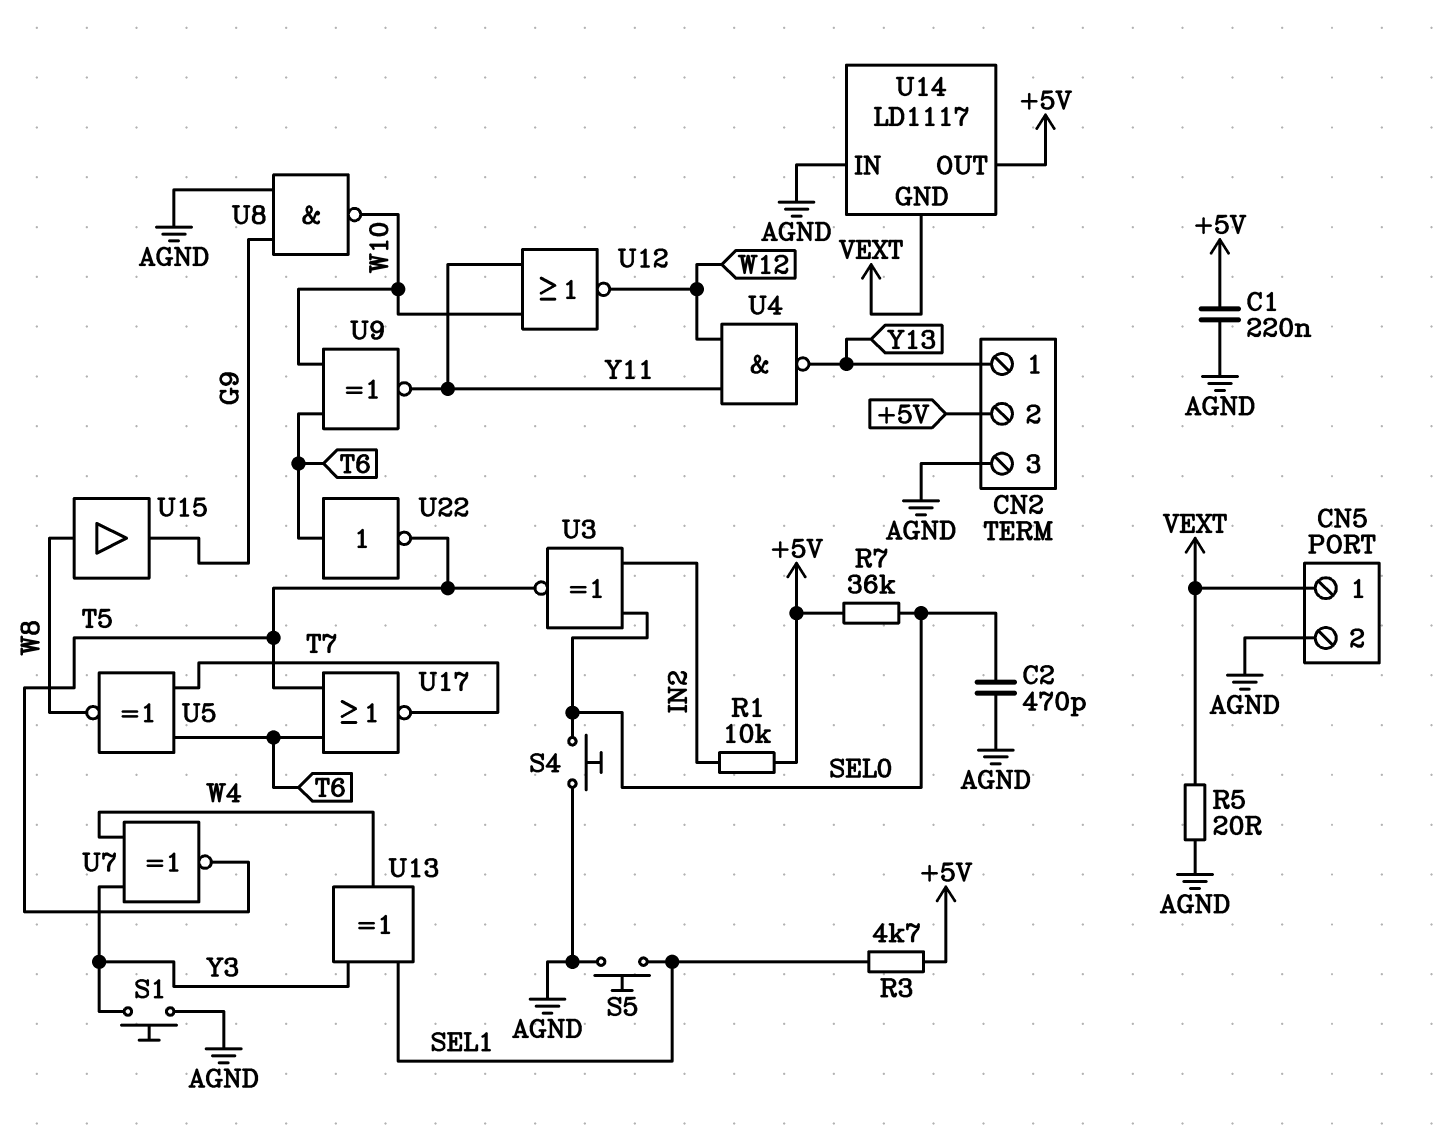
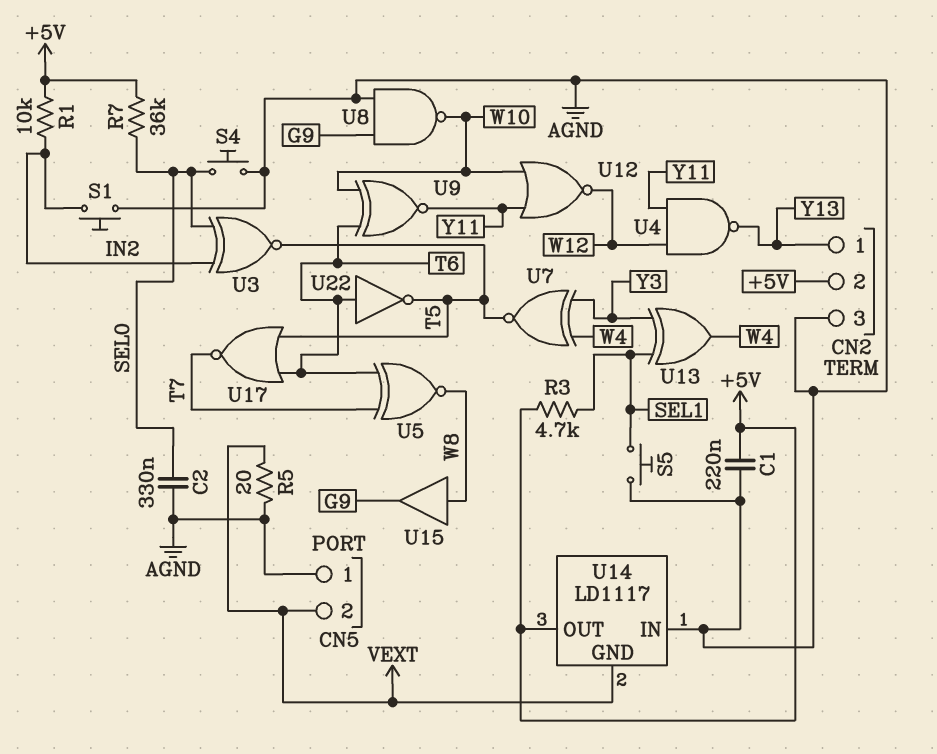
C2: 470pF (AGND, SEL0) -> 330nF (AGND, SEL0)
CN5 pin 1: VEXT -> AGND
CN5 pin 2: AGND -> VEXT
S1: button (AGND, Y3) -> button (AGND, IN2)

